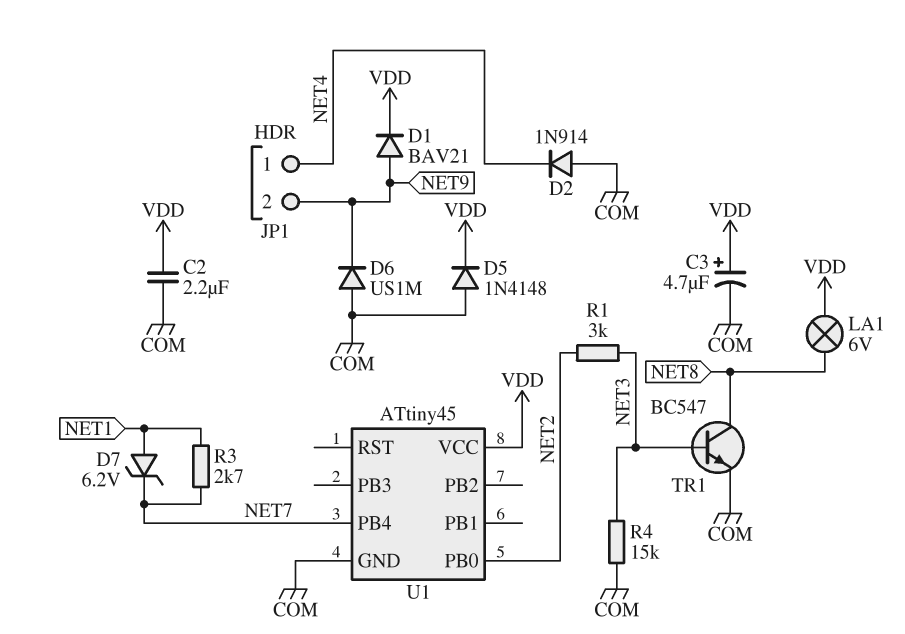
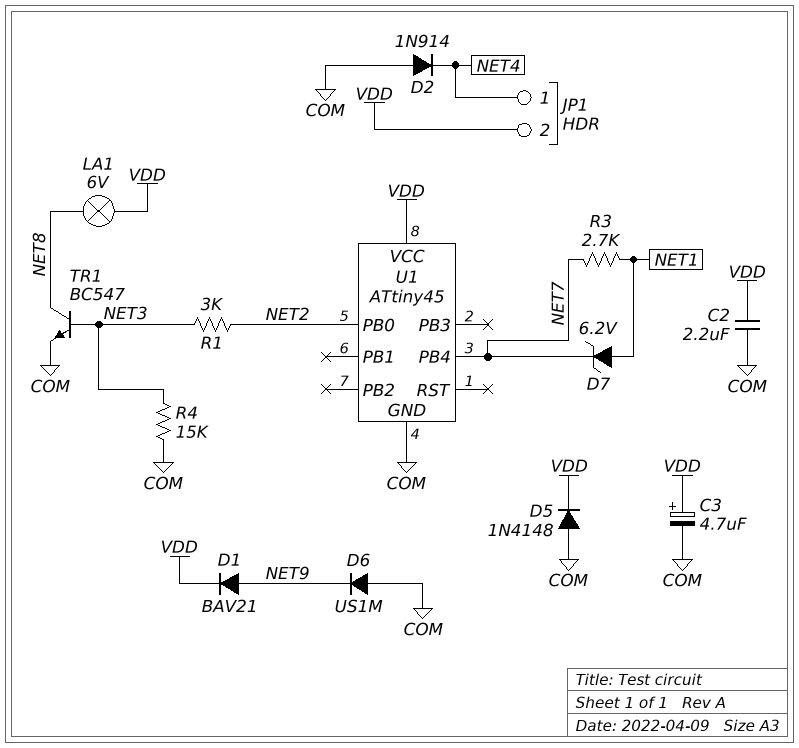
JP1 pin 2: NET9 -> VDD

